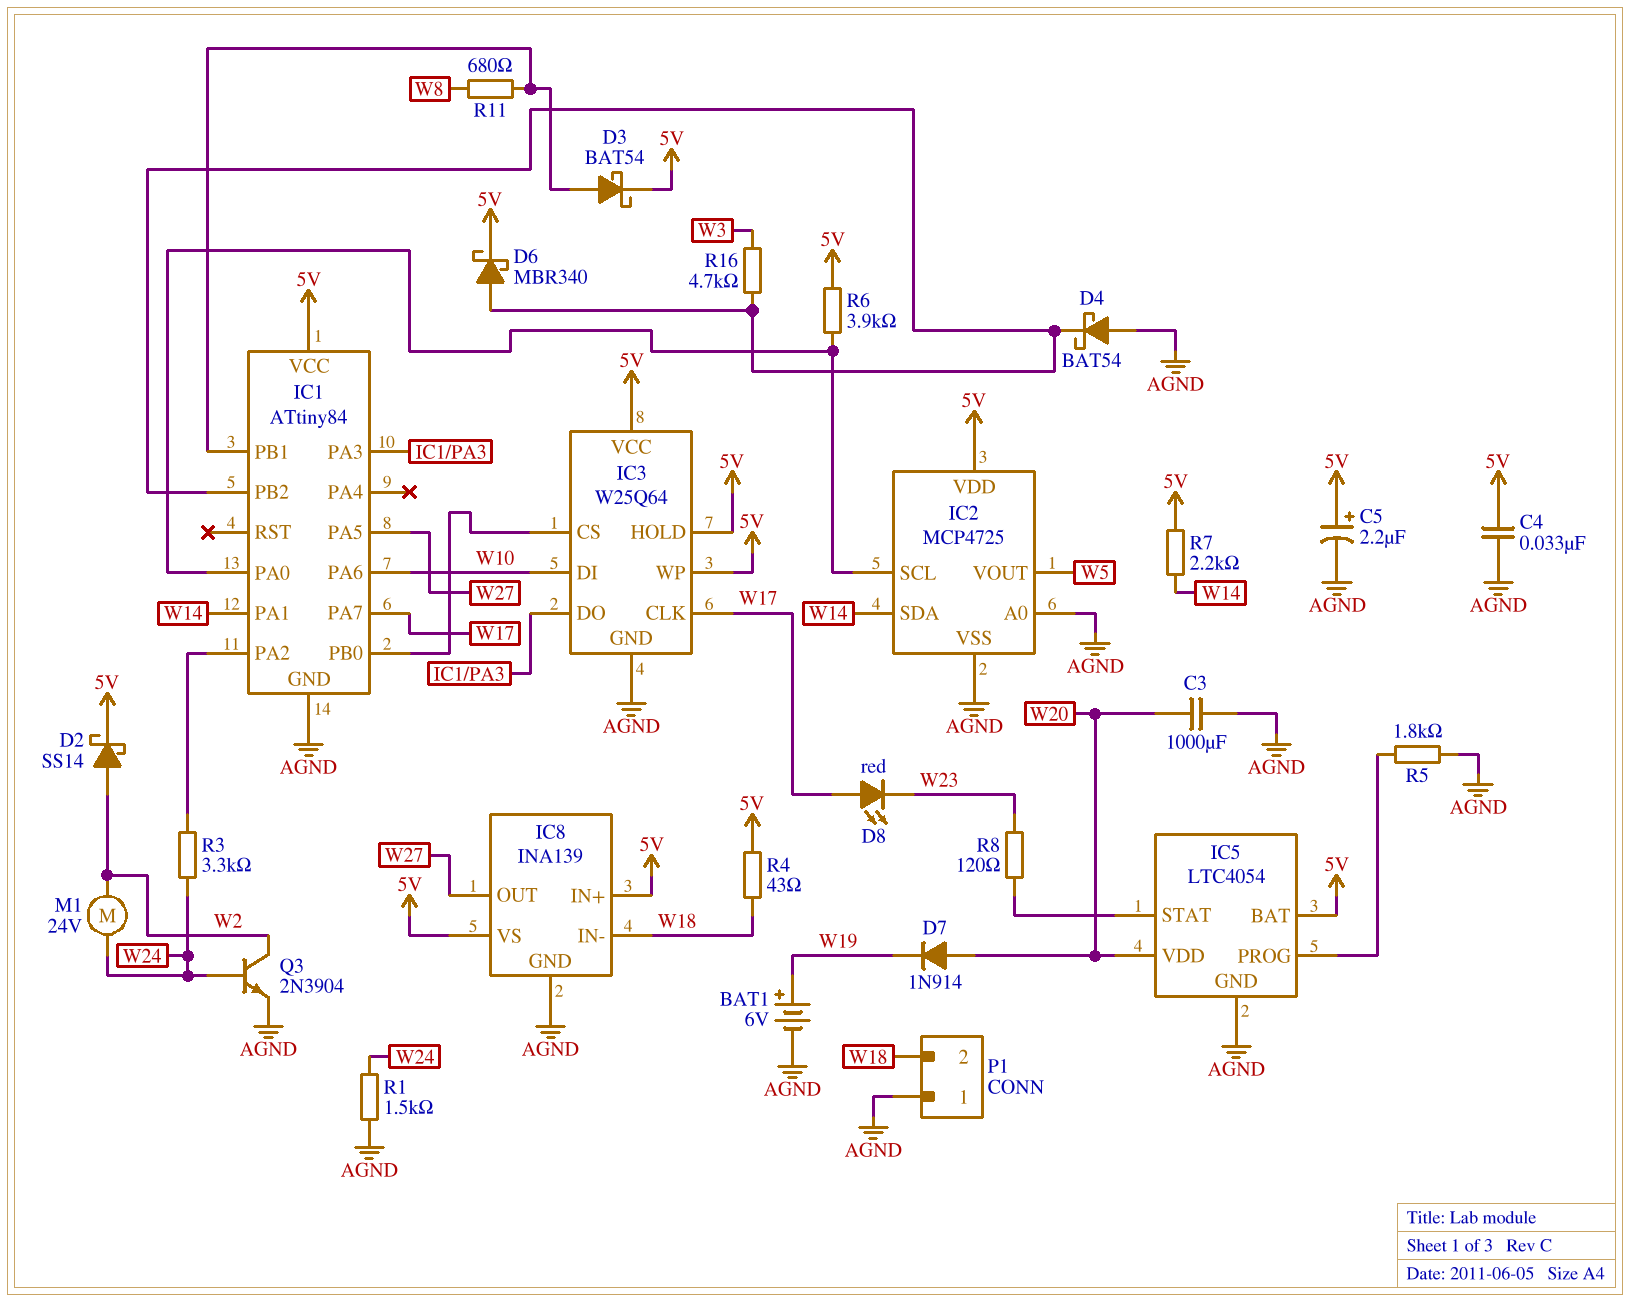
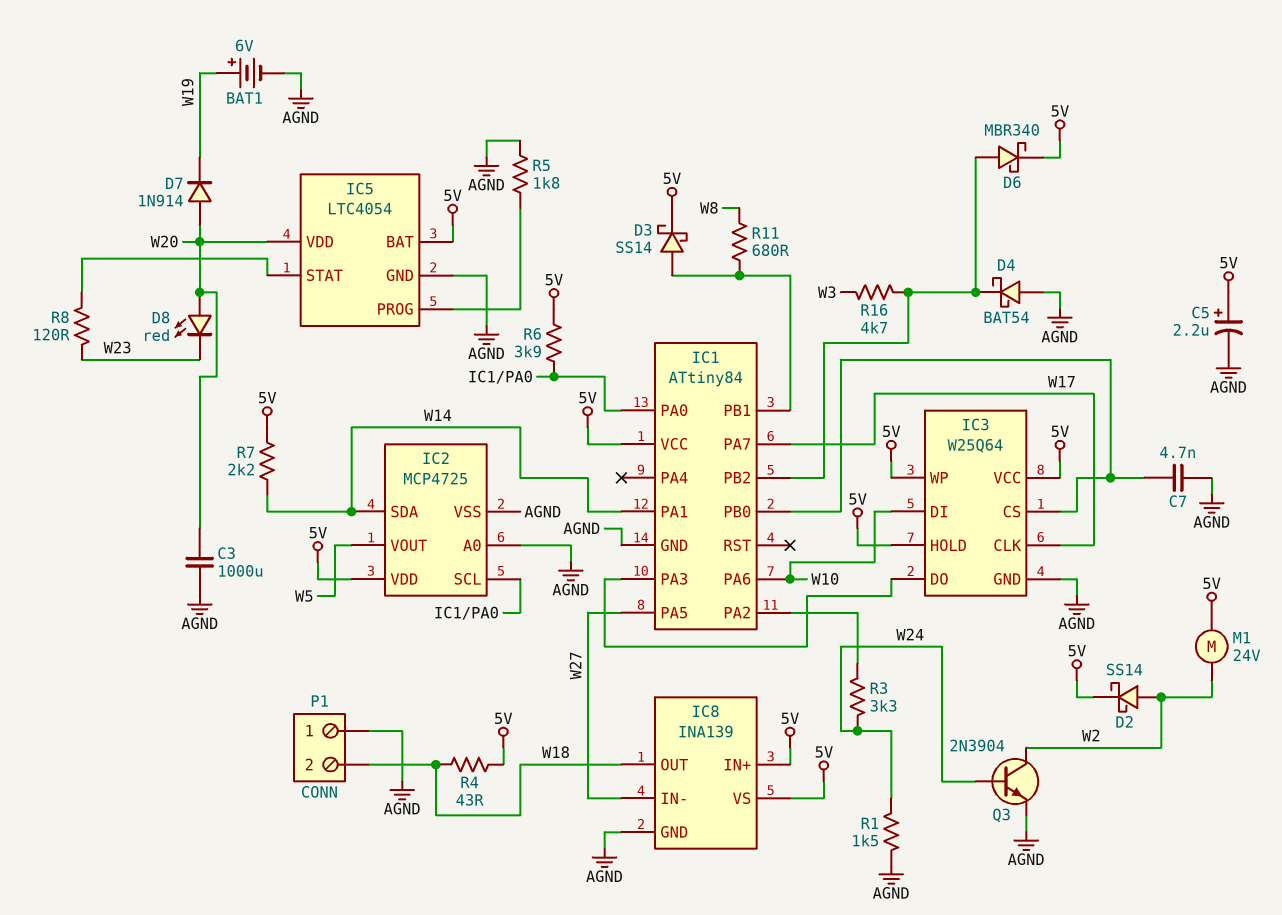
C4: 33nF (5V, AGND) -> none
C7: none -> 4.7nF (AGND, IC1/PB0)
D3: schottky BAT54 (A IC1/PB1, K 5V) -> schottky SS14 (A IC1/PB1, K 5V)
D8: LED red (A W17, K W23) -> LED red (A W20, K W23)
IC8 pin IN-: W18 -> W27
IC8 pin OUT: W27 -> W18
M1: motor 24V (W2, W24) -> motor 24V (5V, W2)

